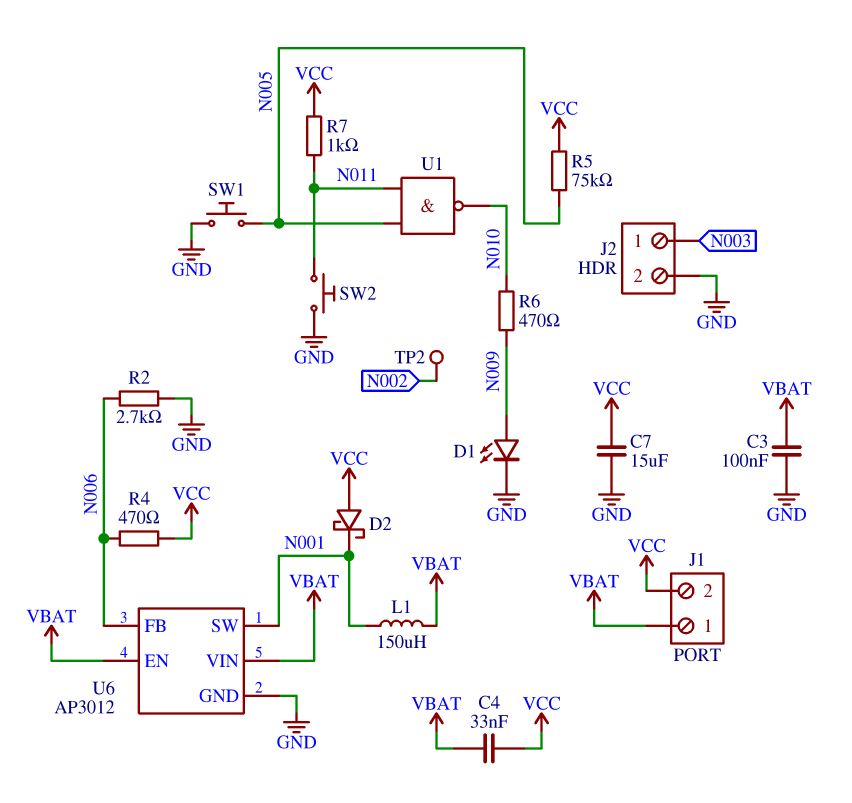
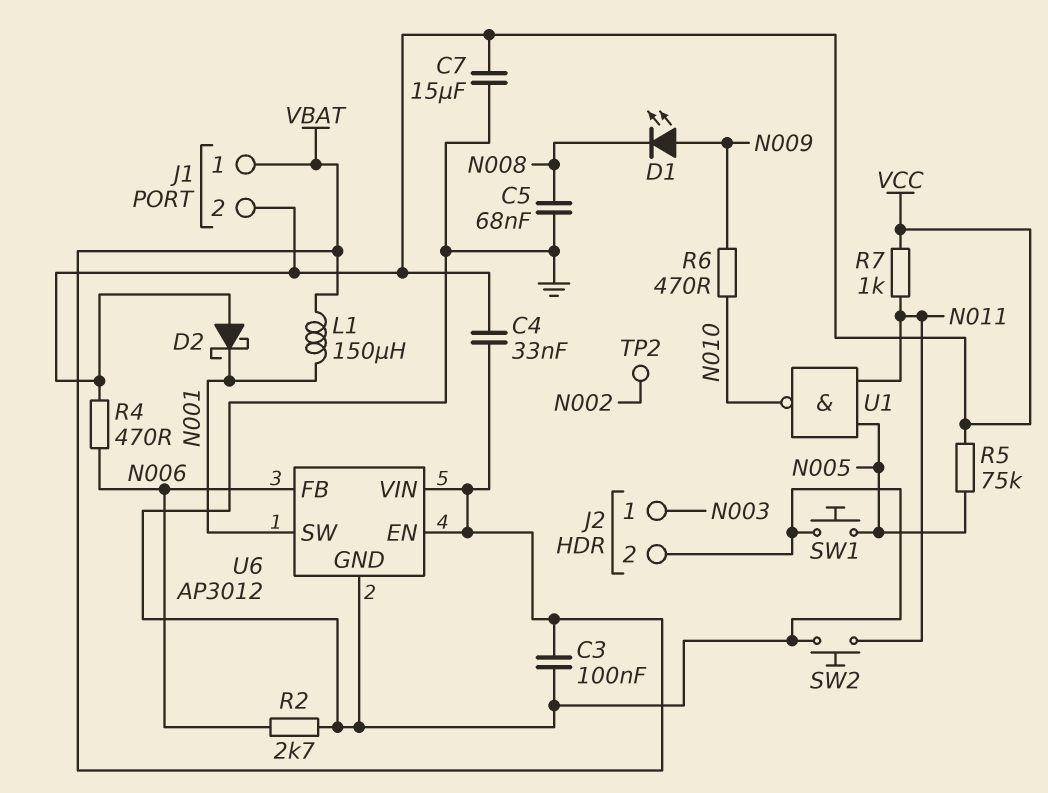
C5: none -> 68nF (GND, N008)
D1: LED (A N009, K GND) -> LED (A N009, K N008)

